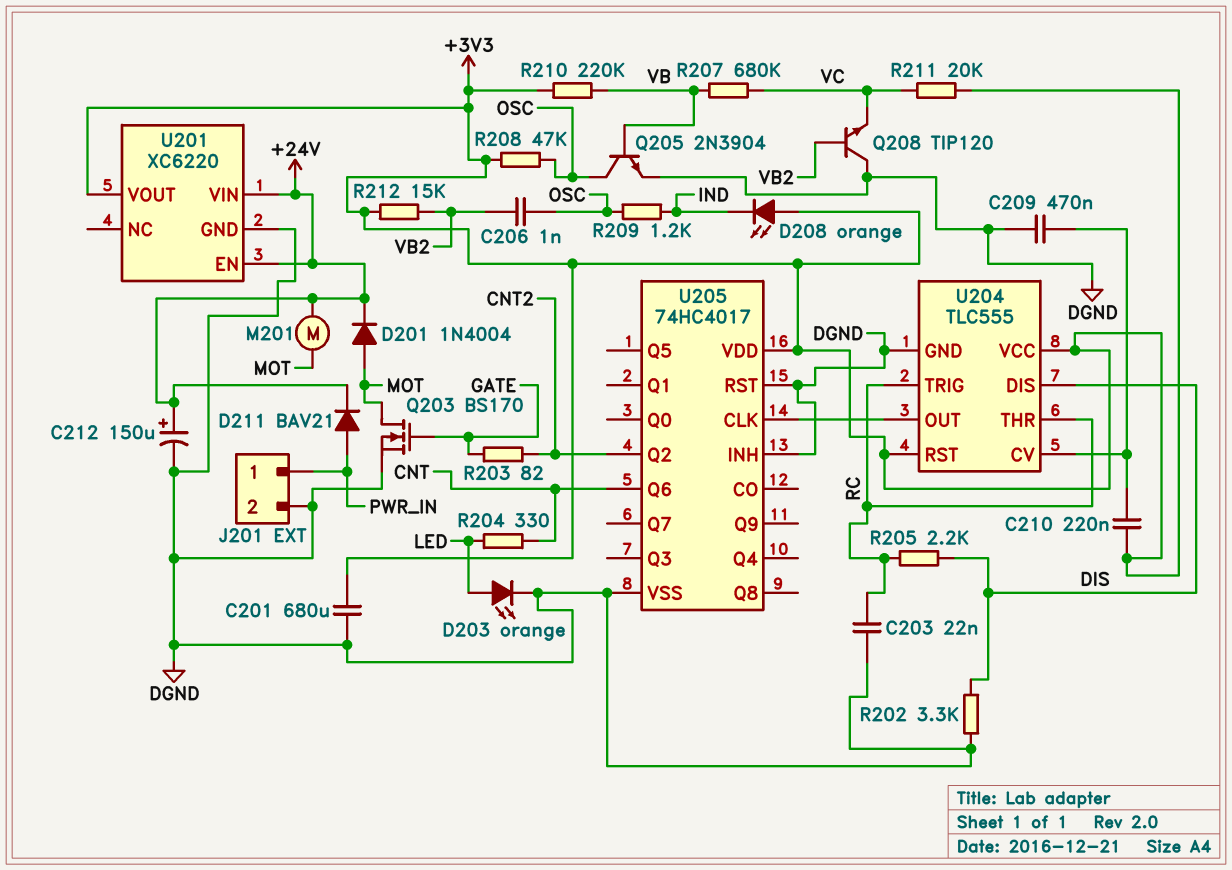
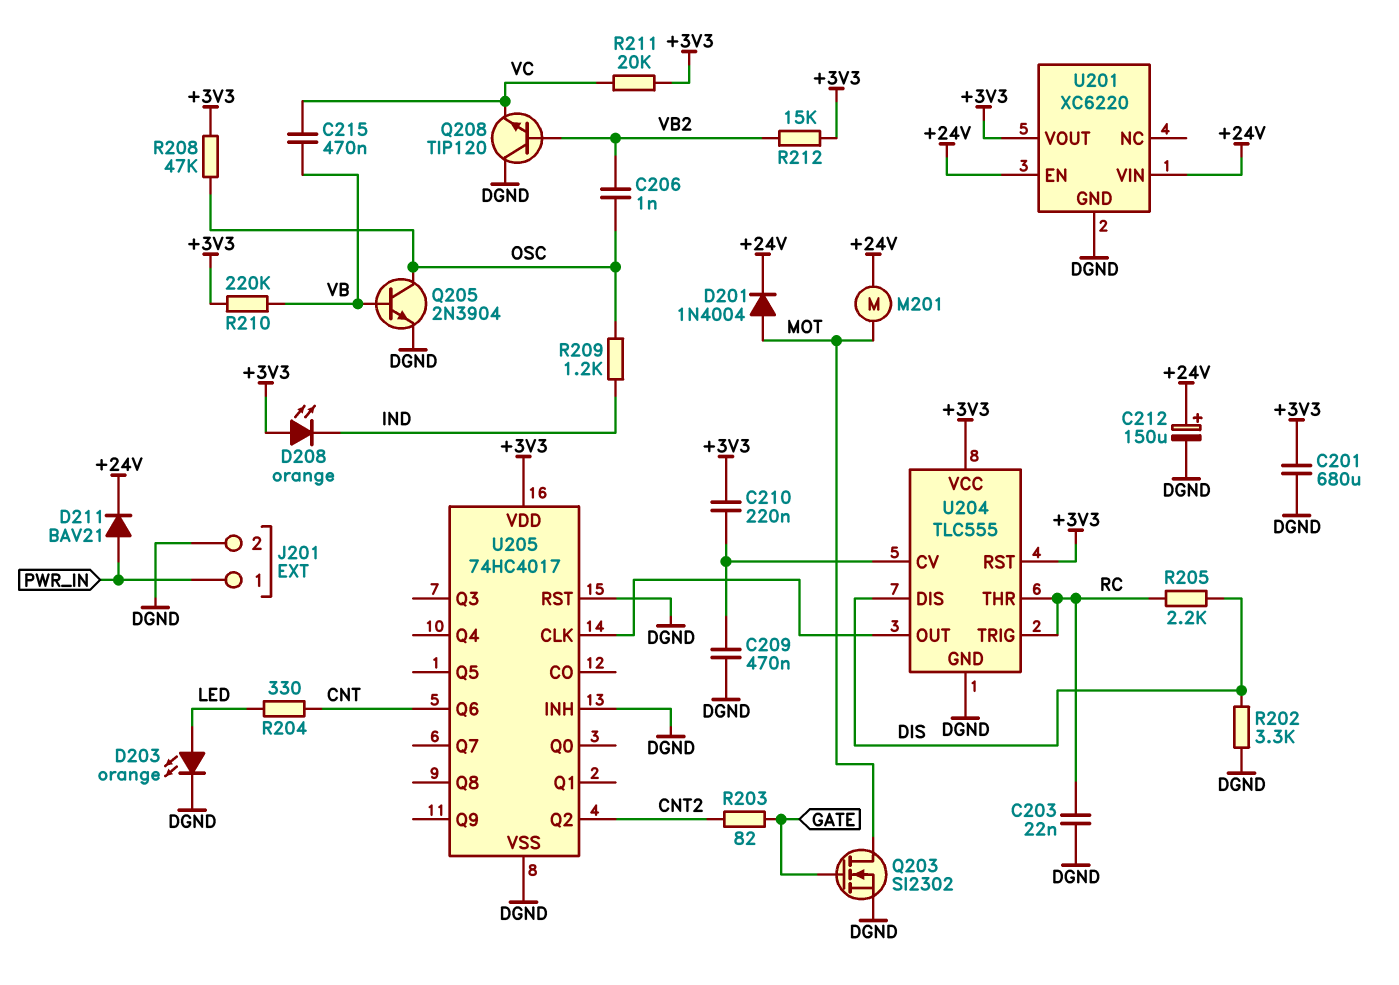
C215: none -> 470nF (VB, VC)
Q203: NMOS BS170 (G GATE, D MOT, S DGND) -> NMOS SI2302 (G GATE, D MOT, S DGND)
R207: 680k (VB, VC) -> none

